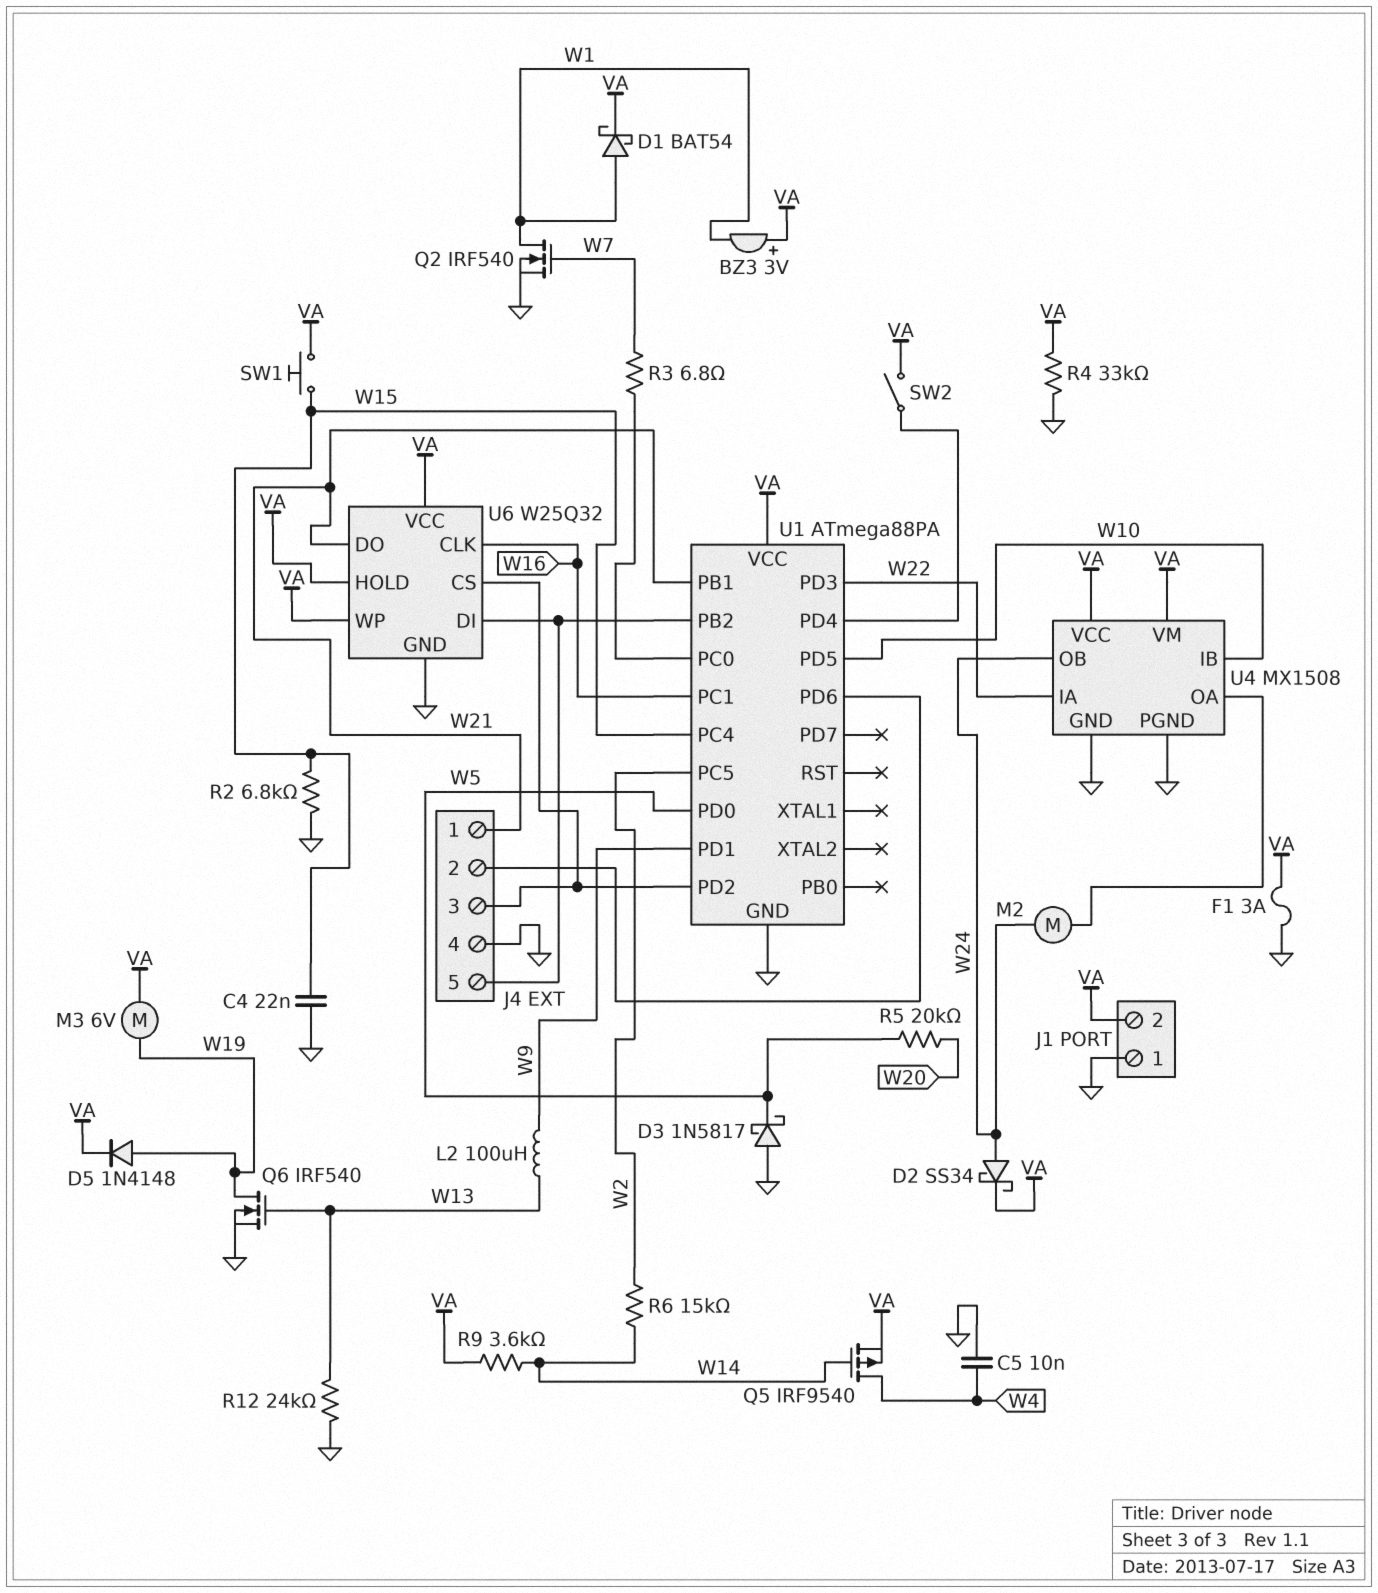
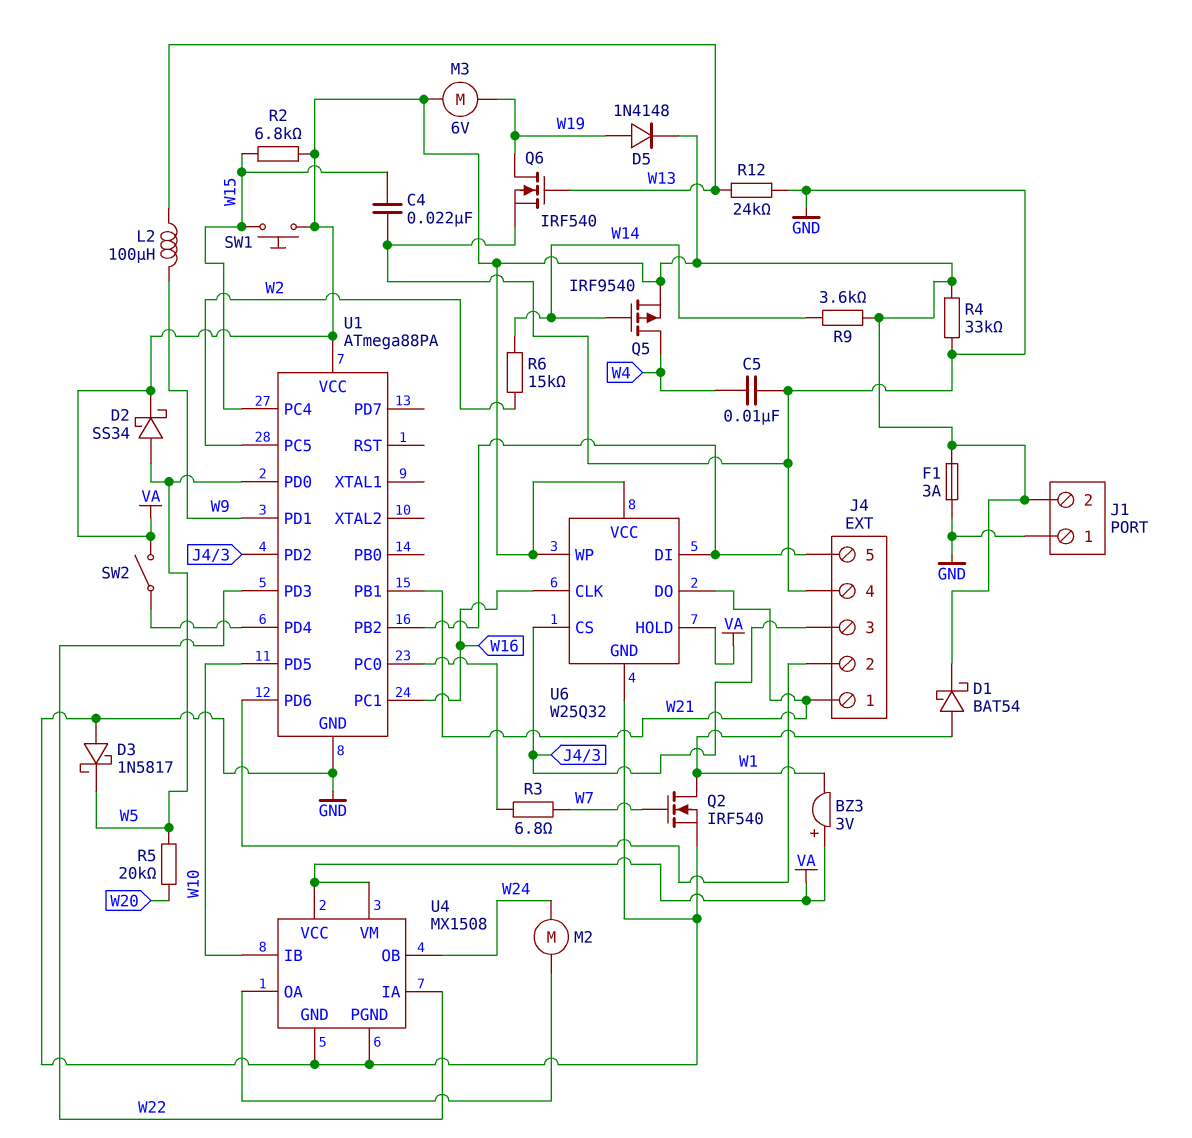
D2: schottky SS34 (A W24, K VA) -> schottky SS34 (A W5, K VA)
R2: 6.8k (GND, W15) -> 6.8k (VA, W15)

